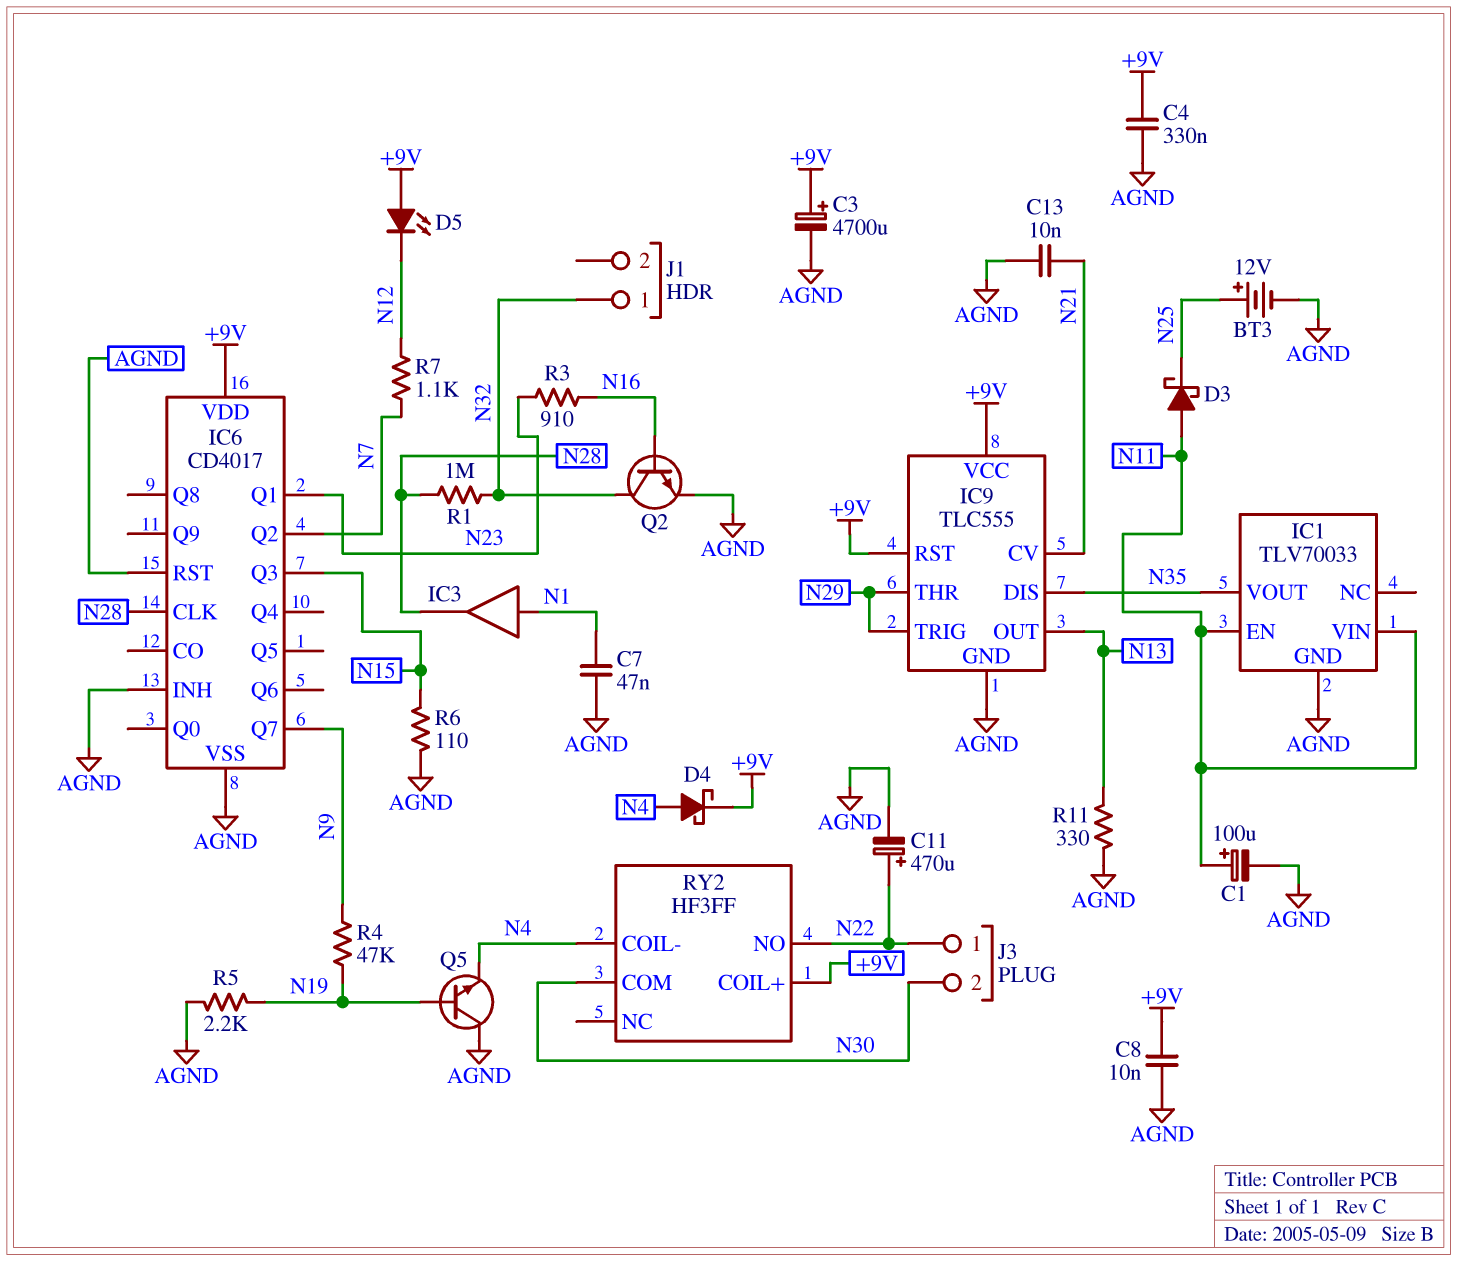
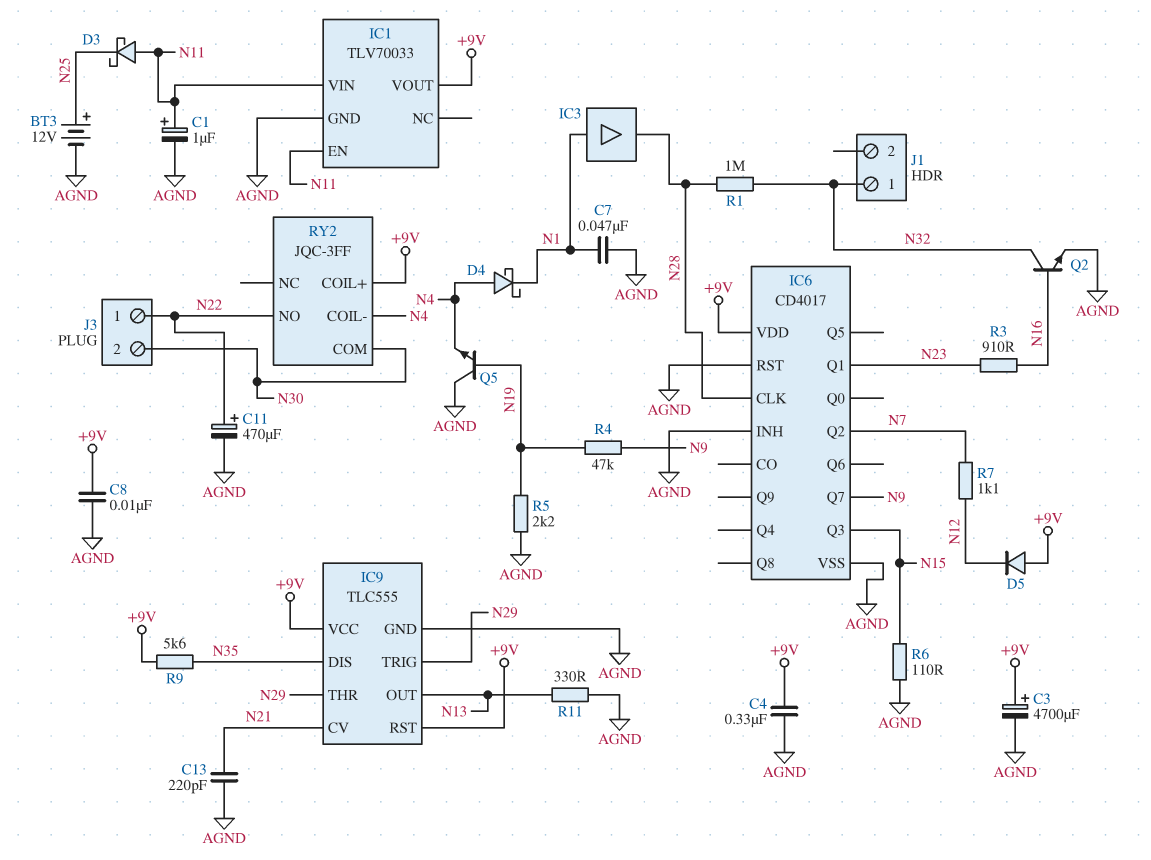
C1: 100uF (plus N11, minus AGND) -> 1uF (plus N11, minus AGND)
C13: 10nF (AGND, N21) -> 220pF (AGND, N21)
D4: schottky (A N4, K +9V) -> schottky (A N4, K N1)
D5: LED (A +9V, K N12) -> diode (A +9V, K N12)
IC1 pin VOUT: N35 -> +9V
R9: none -> 5.6k (+9V, N35)
RY2: HF3FF -> JQC-3FF

